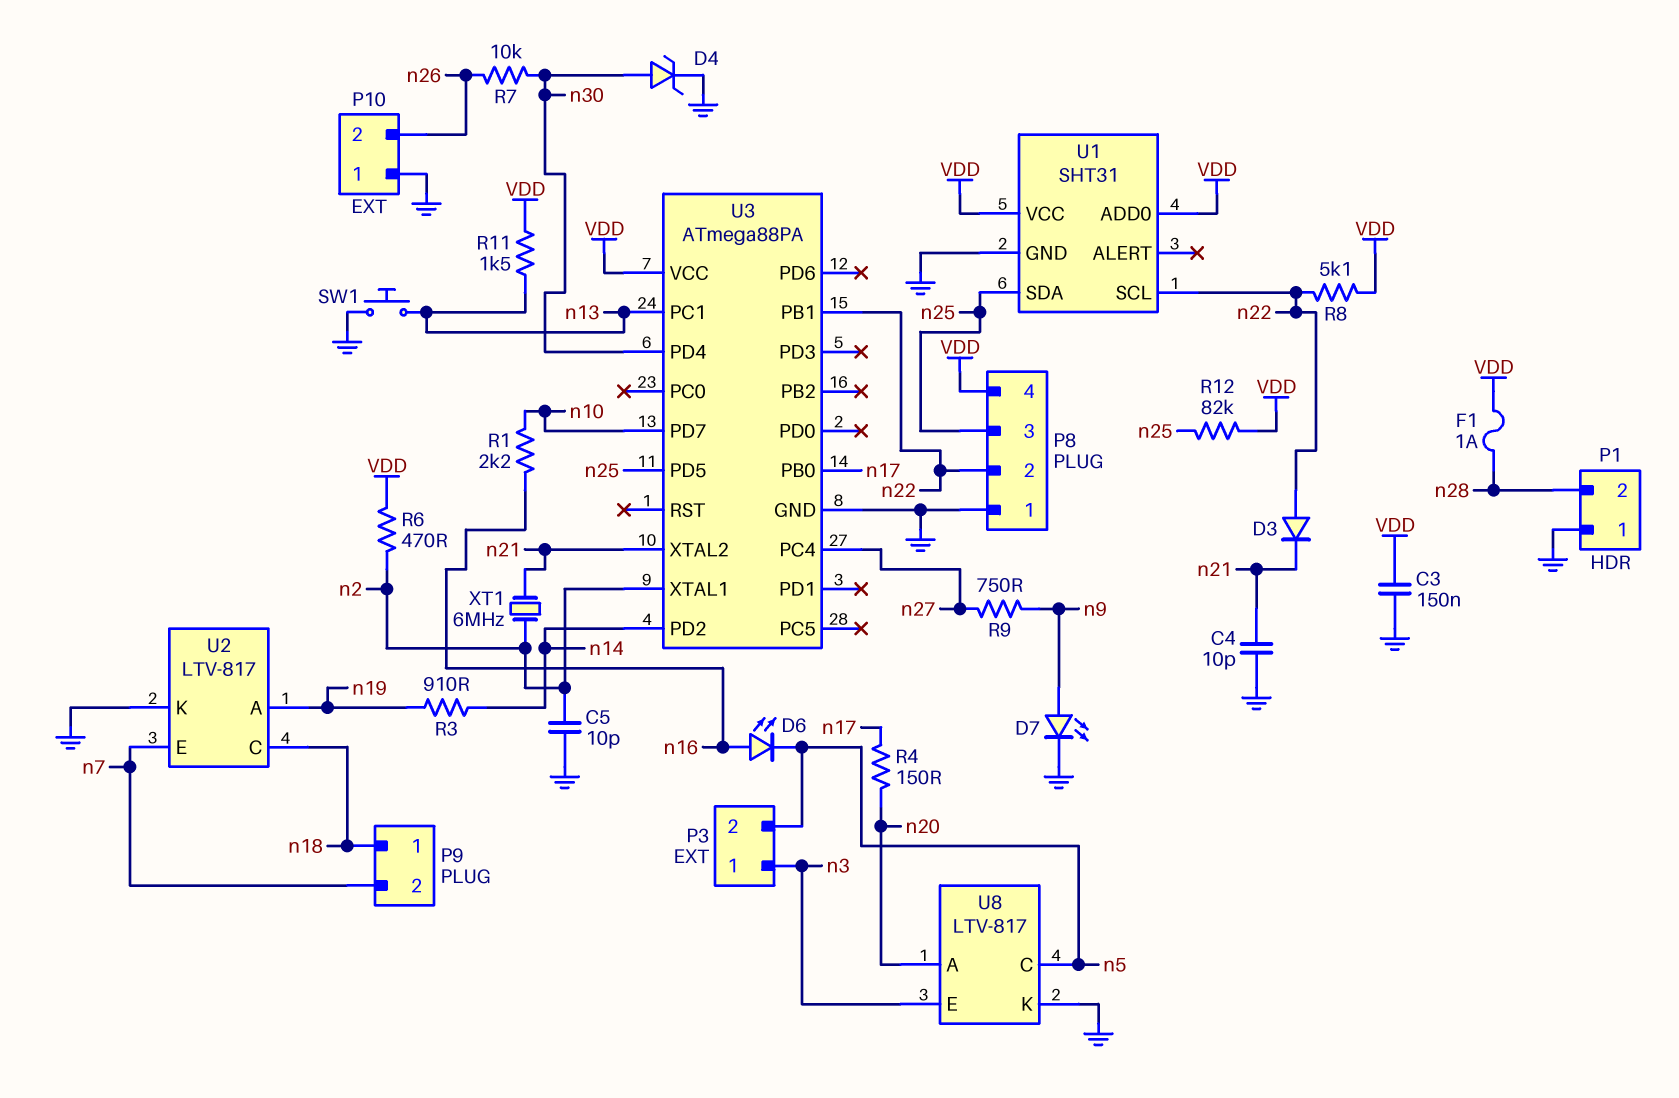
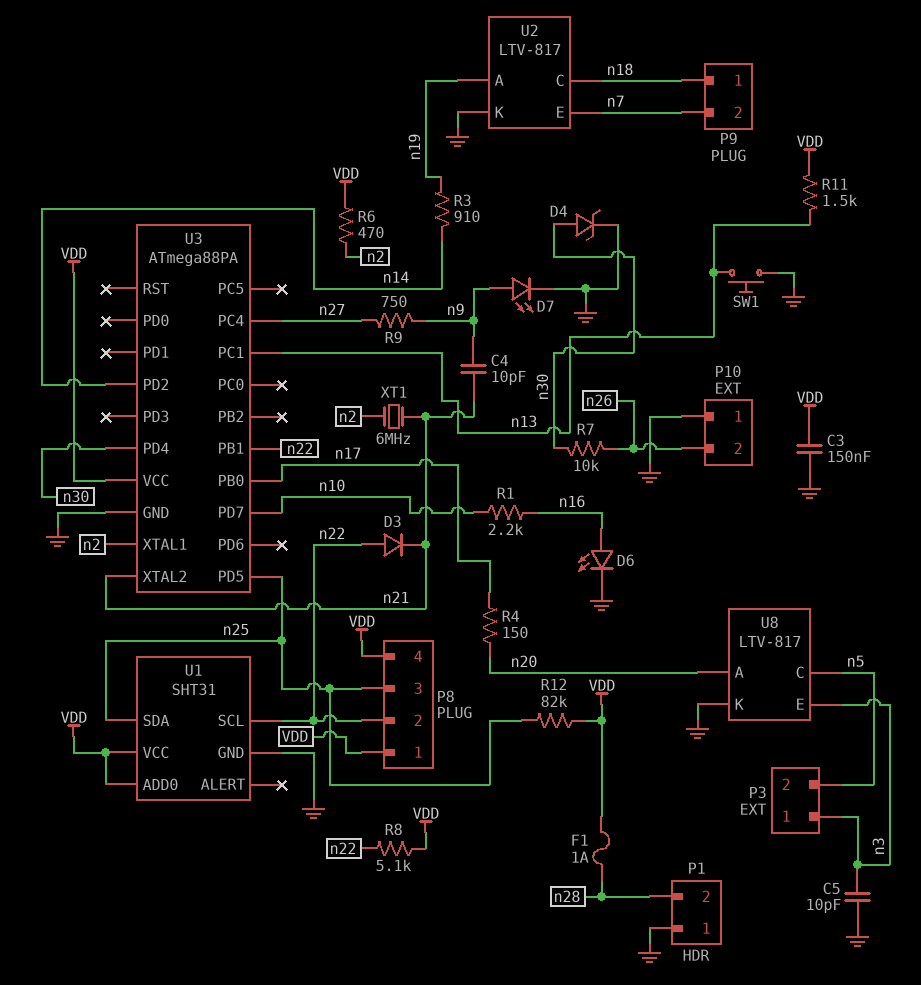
C4: 10pF (GND, n21) -> 10pF (n9, n21)
C5: 10pF (GND, n2) -> 10pF (GND, n3)
D6: LED (A n16, K n5) -> LED (A n16, K GND)
P8 pin 1: GND -> VDD

